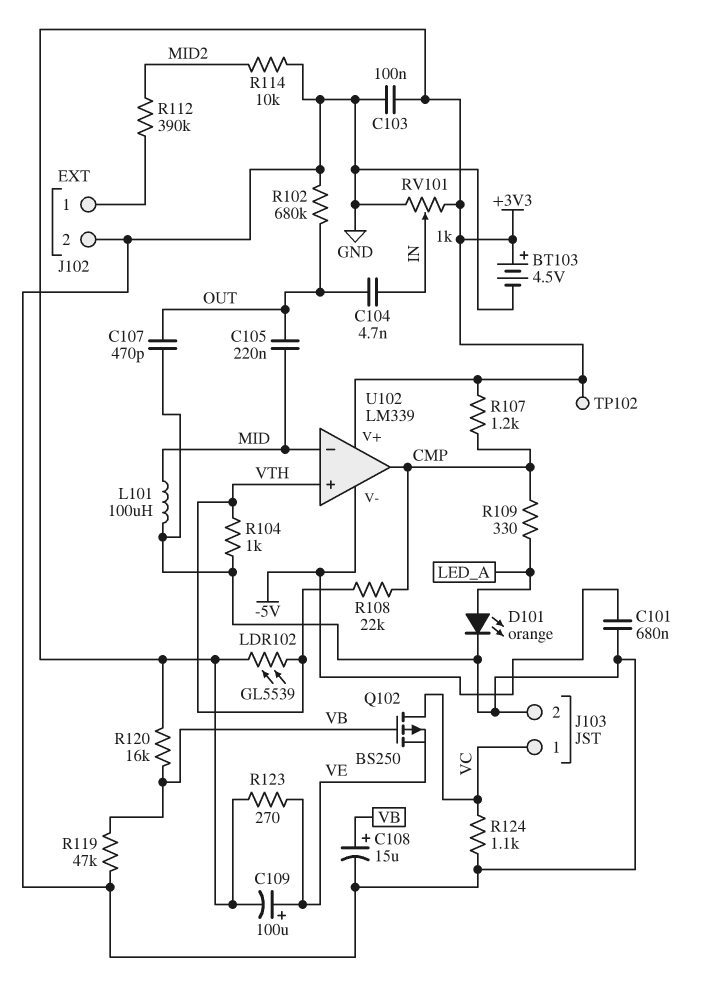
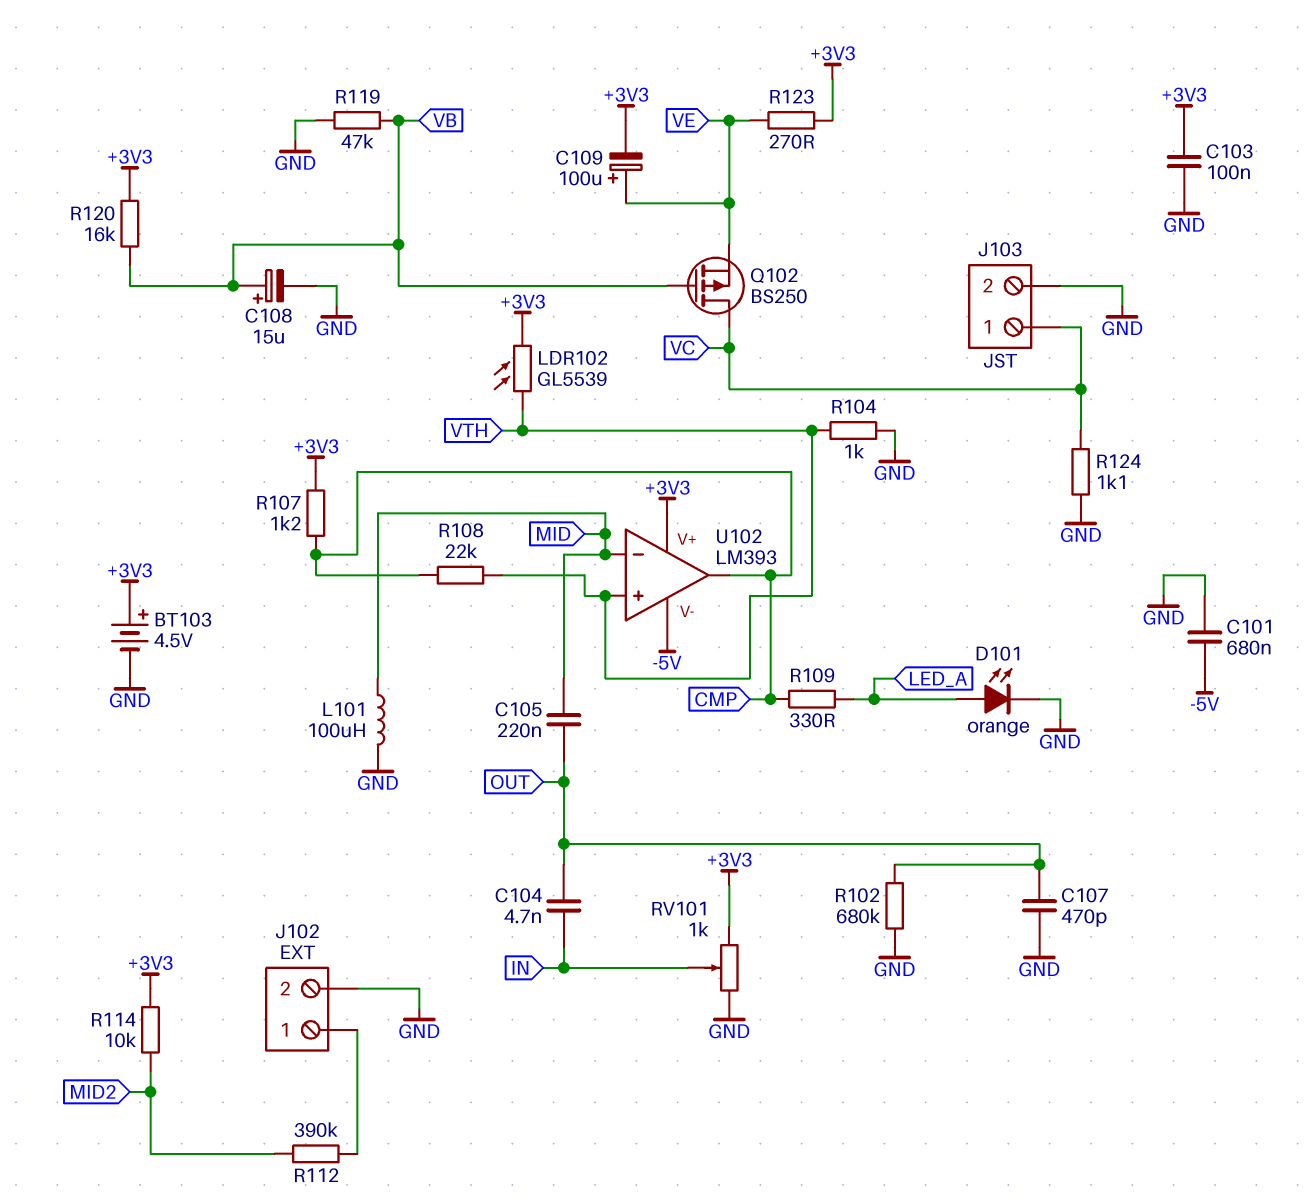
R114: 10k (GND, MID2) -> 10k (+3V3, MID2)
TP102: test point (+3V3) -> none
U102: LM339 -> LM393

